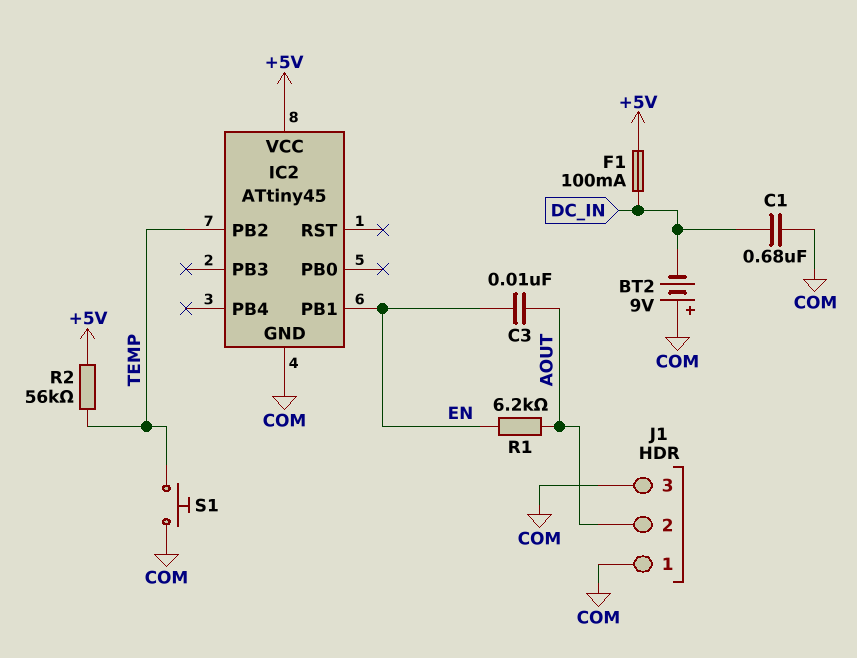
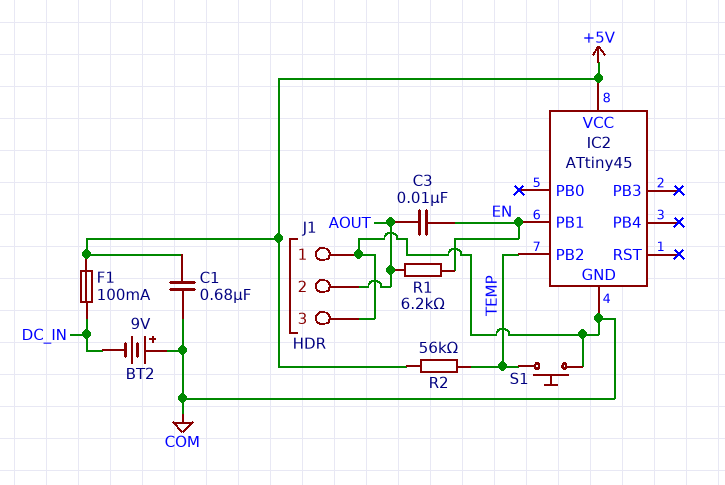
C1: 680nF (COM, DC_IN) -> 680nF (+5V, COM)

